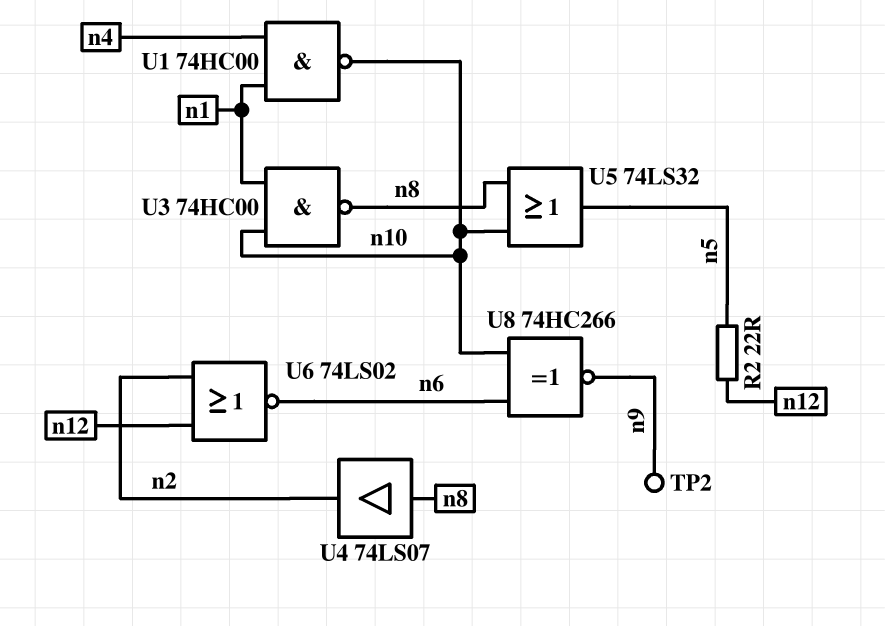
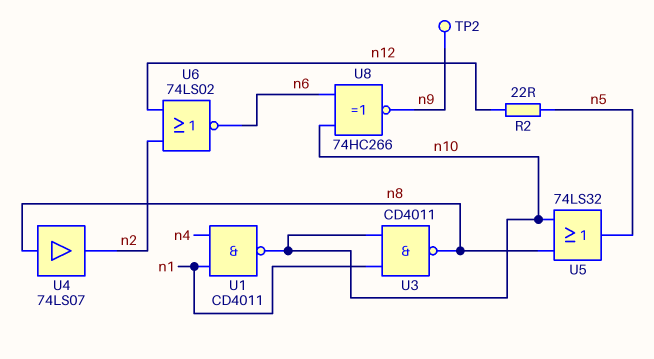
U1: NAND 74HC00 (in n1, in n4, out n10) -> NAND CD4011 (in n1, in n4, out n10)
U3: NAND 74HC00 (in n1, in n10, out n8) -> NAND CD4011 (in n1, in n10, out n8)

